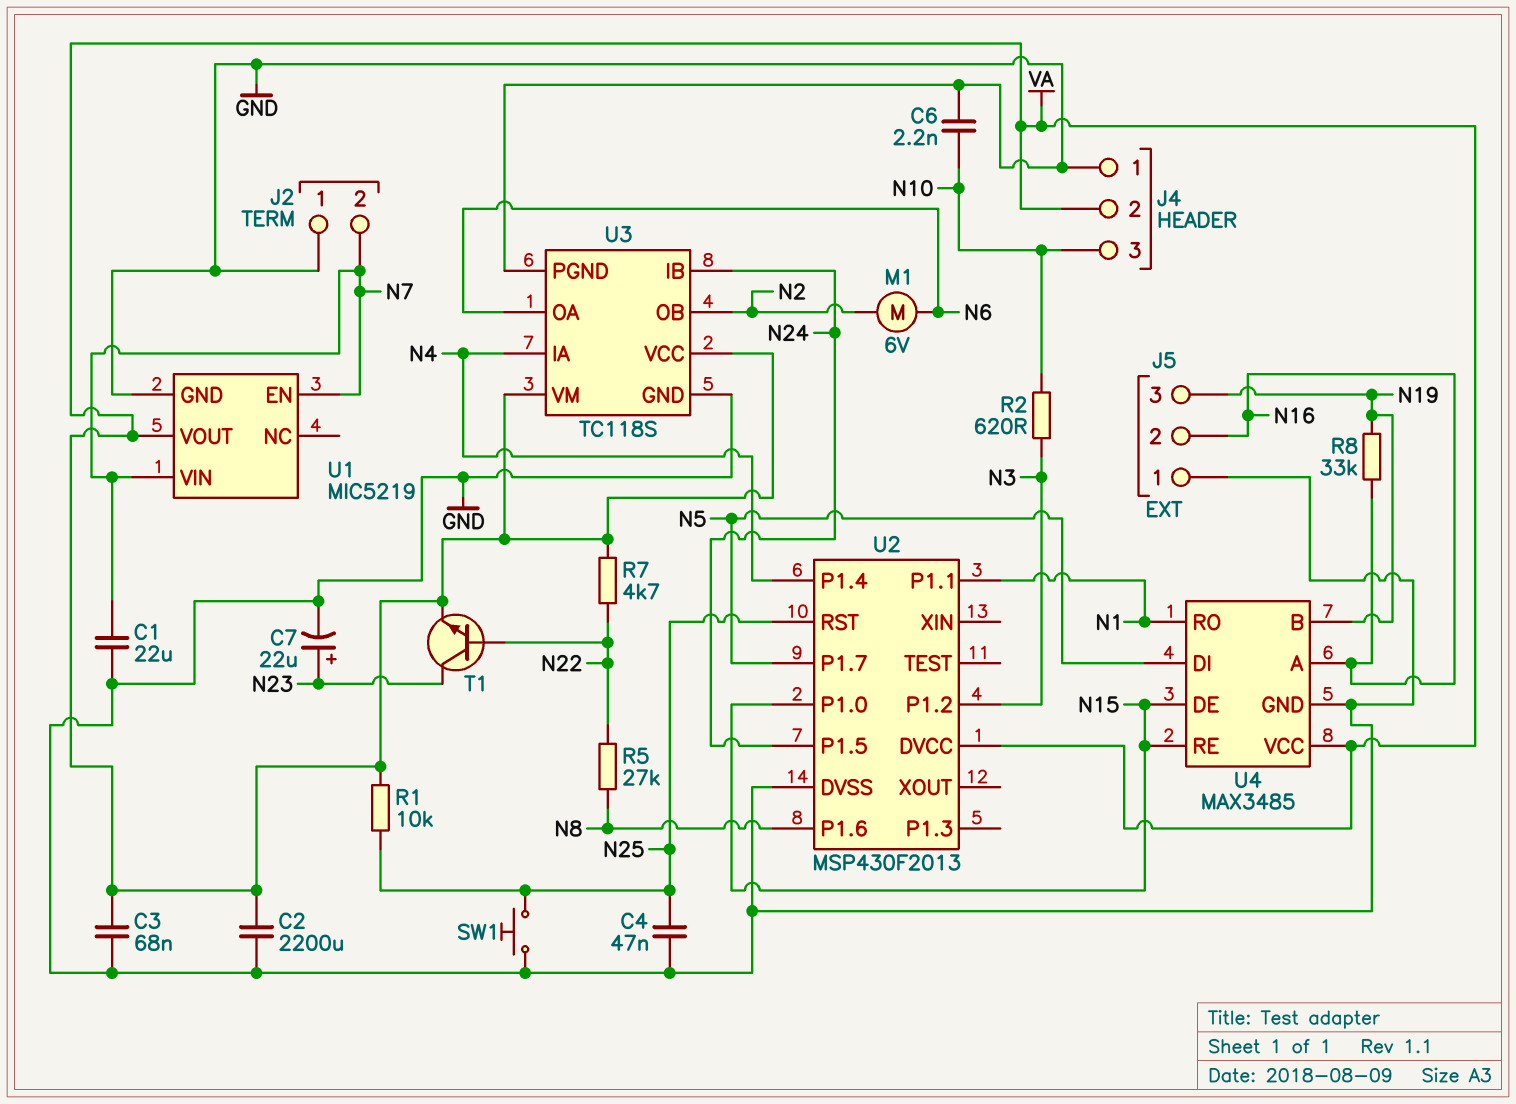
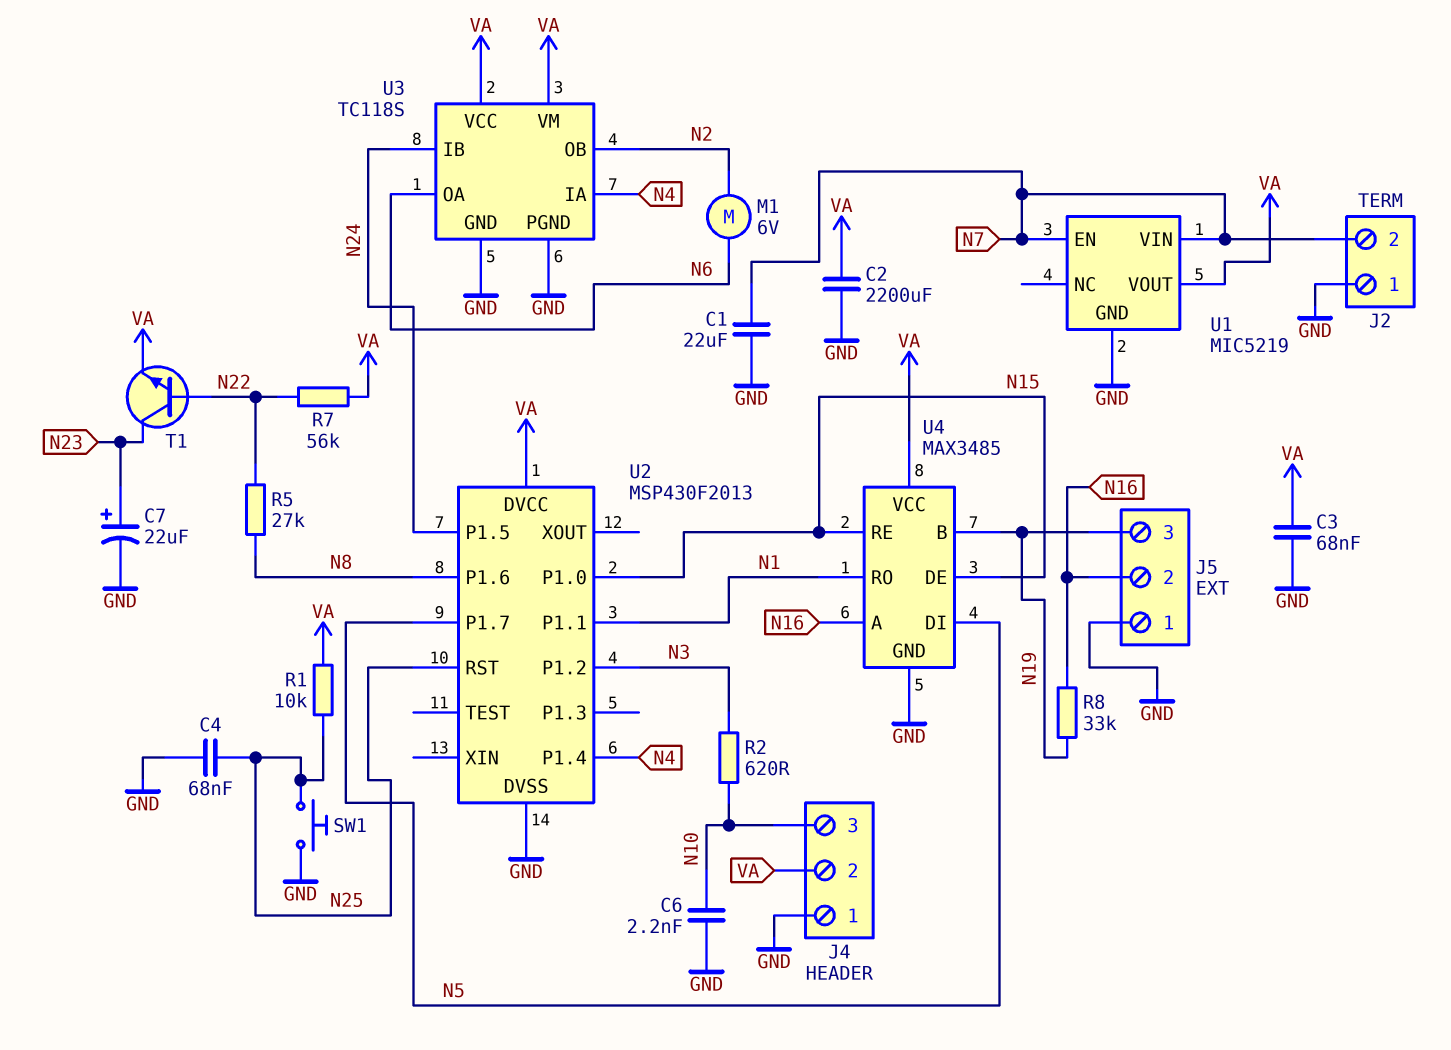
C4: 47nF (GND, N25) -> 68nF (GND, N25)
R7: 4.7k (N22, VA) -> 56k (N22, VA)

